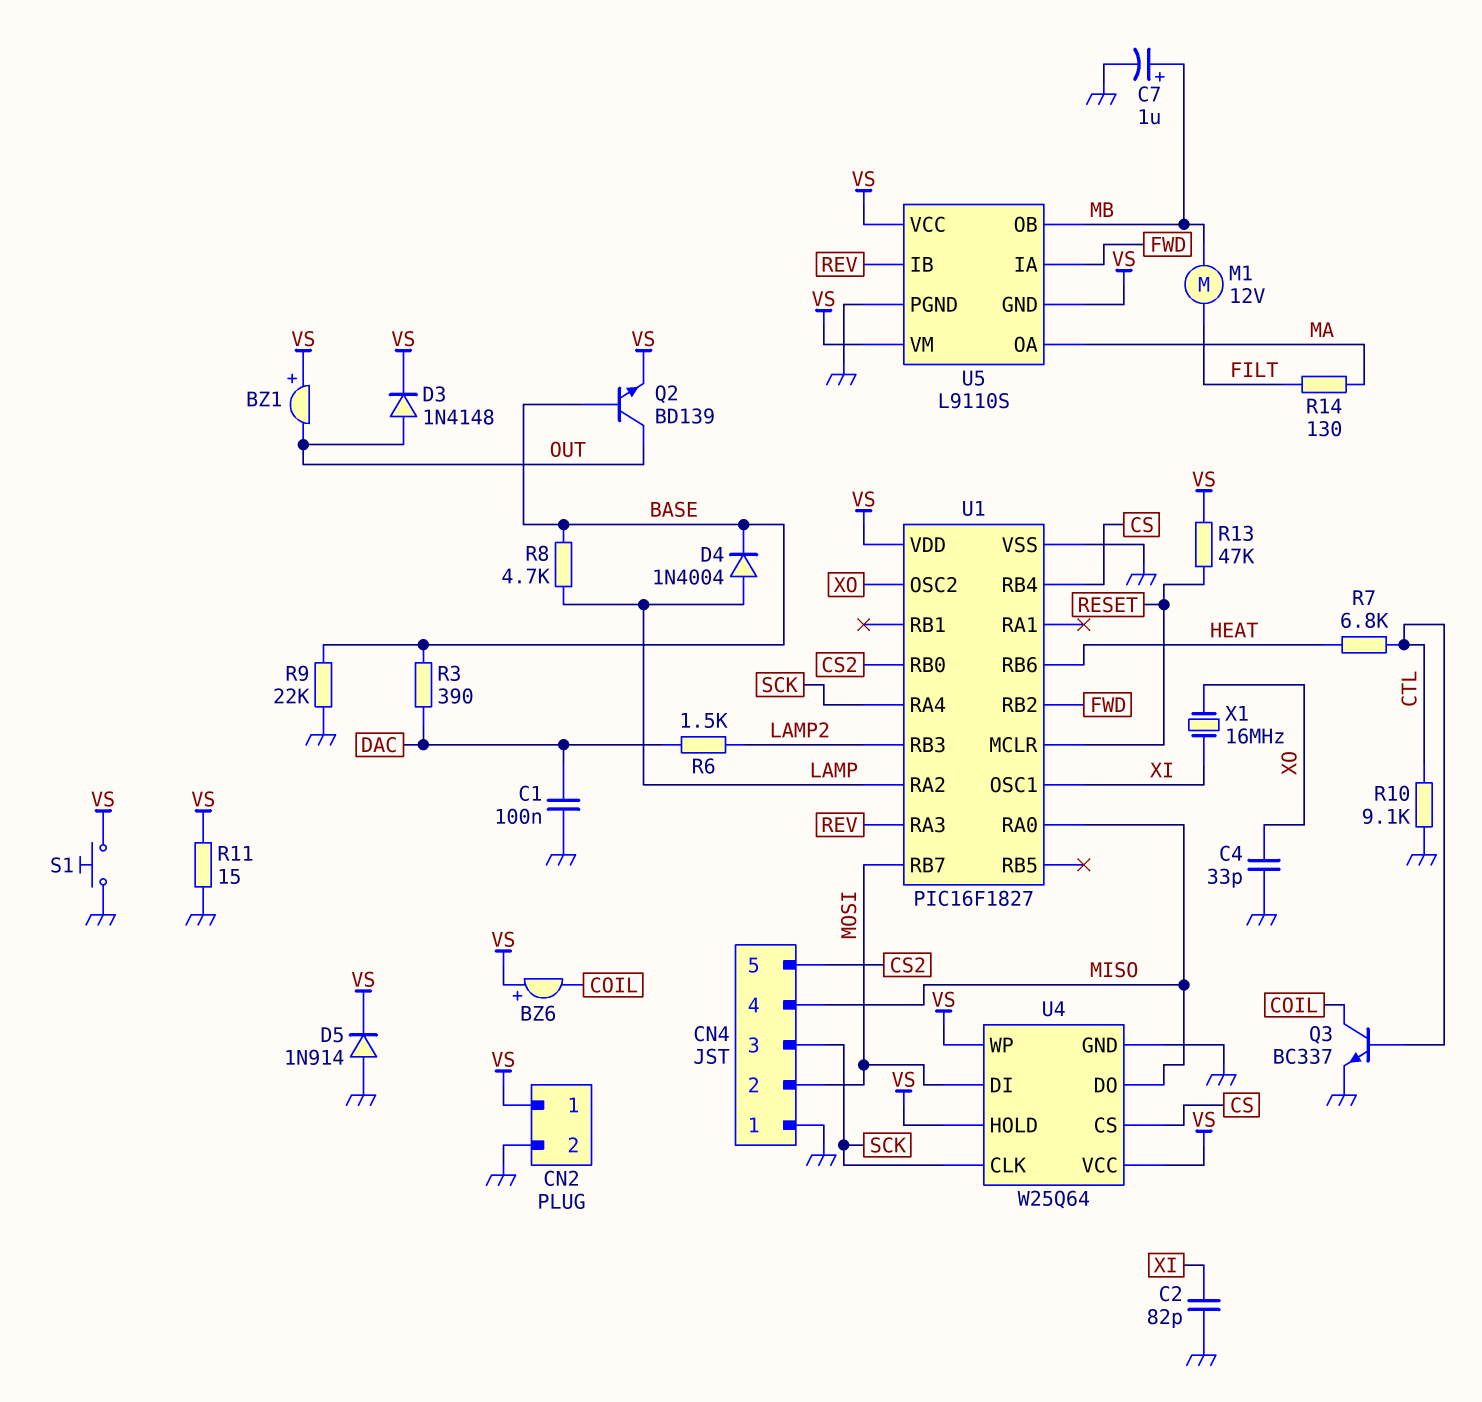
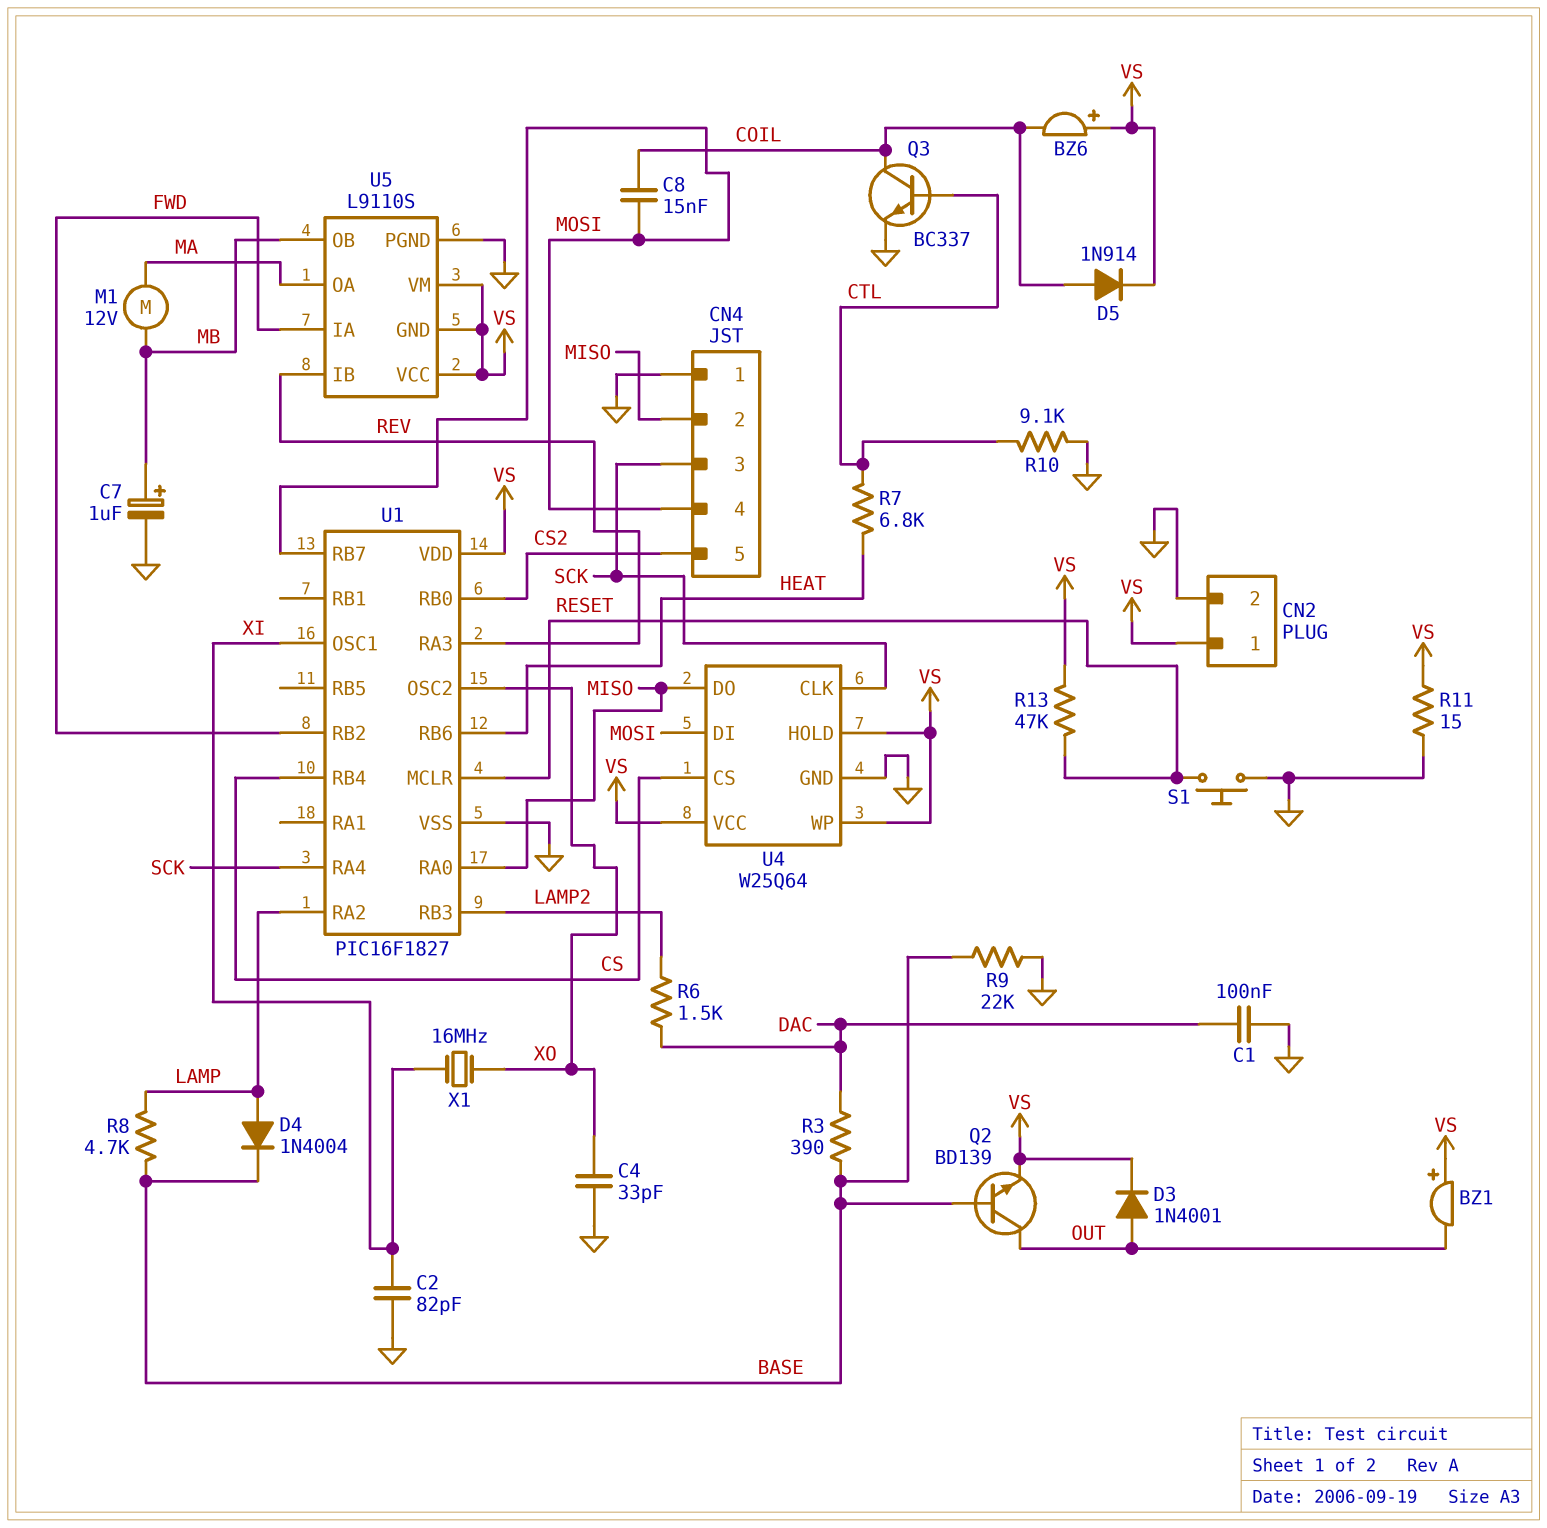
C8: none -> 15nF (COIL, MOSI)
CN4 pin 2: MOSI -> MISO
CN4 pin 4: MISO -> MOSI
D3: diode 1N4148 (A OUT, K VS) -> diode 1N4001 (A OUT, K VS)
D5: diode 1N914 (A GND, K VS) -> diode 1N914 (A COIL, K VS)
M1: motor 12V (FILT, MB) -> motor 12V (MA, MB)
R14: 130 (FILT, MA) -> none
S1: button (GND, VS) -> button (GND, RESET)

